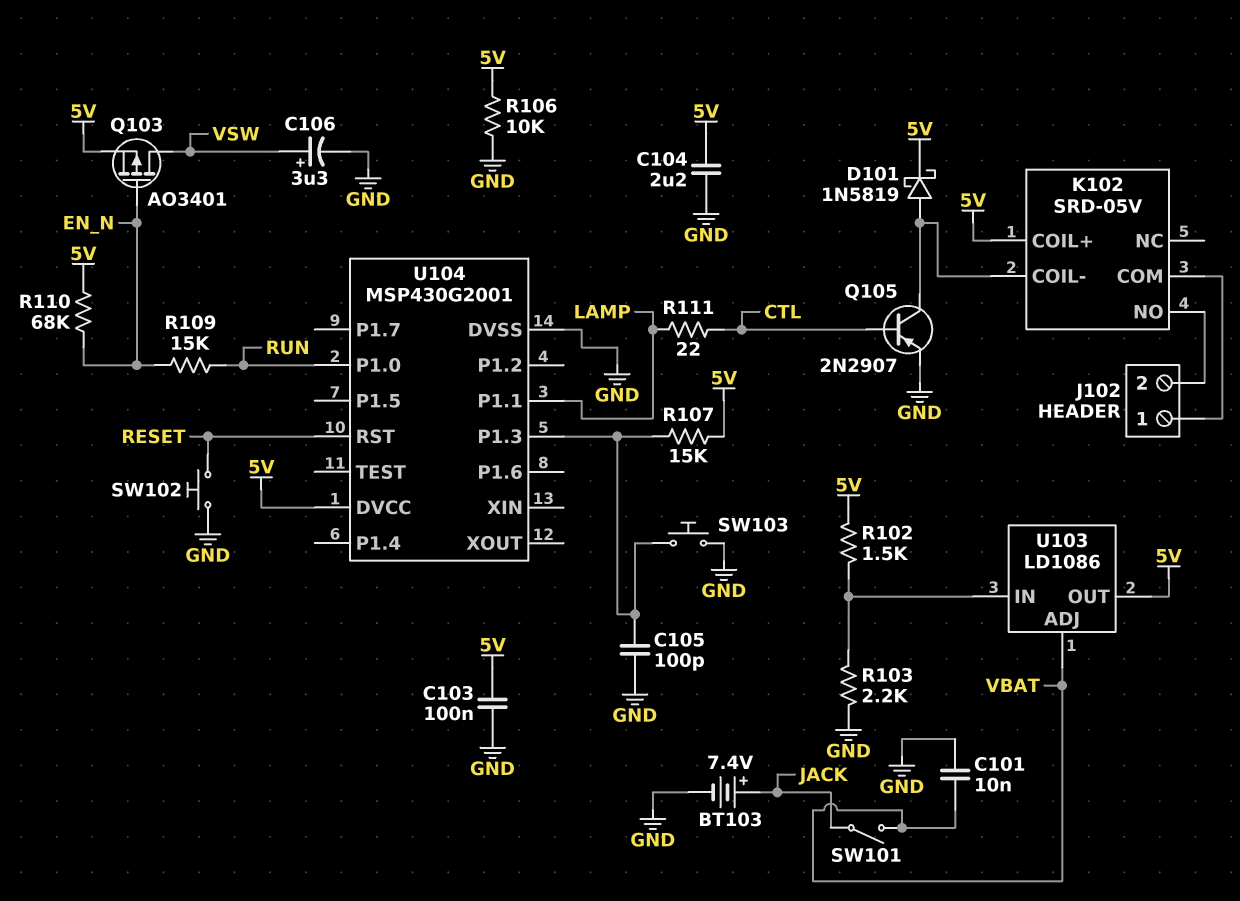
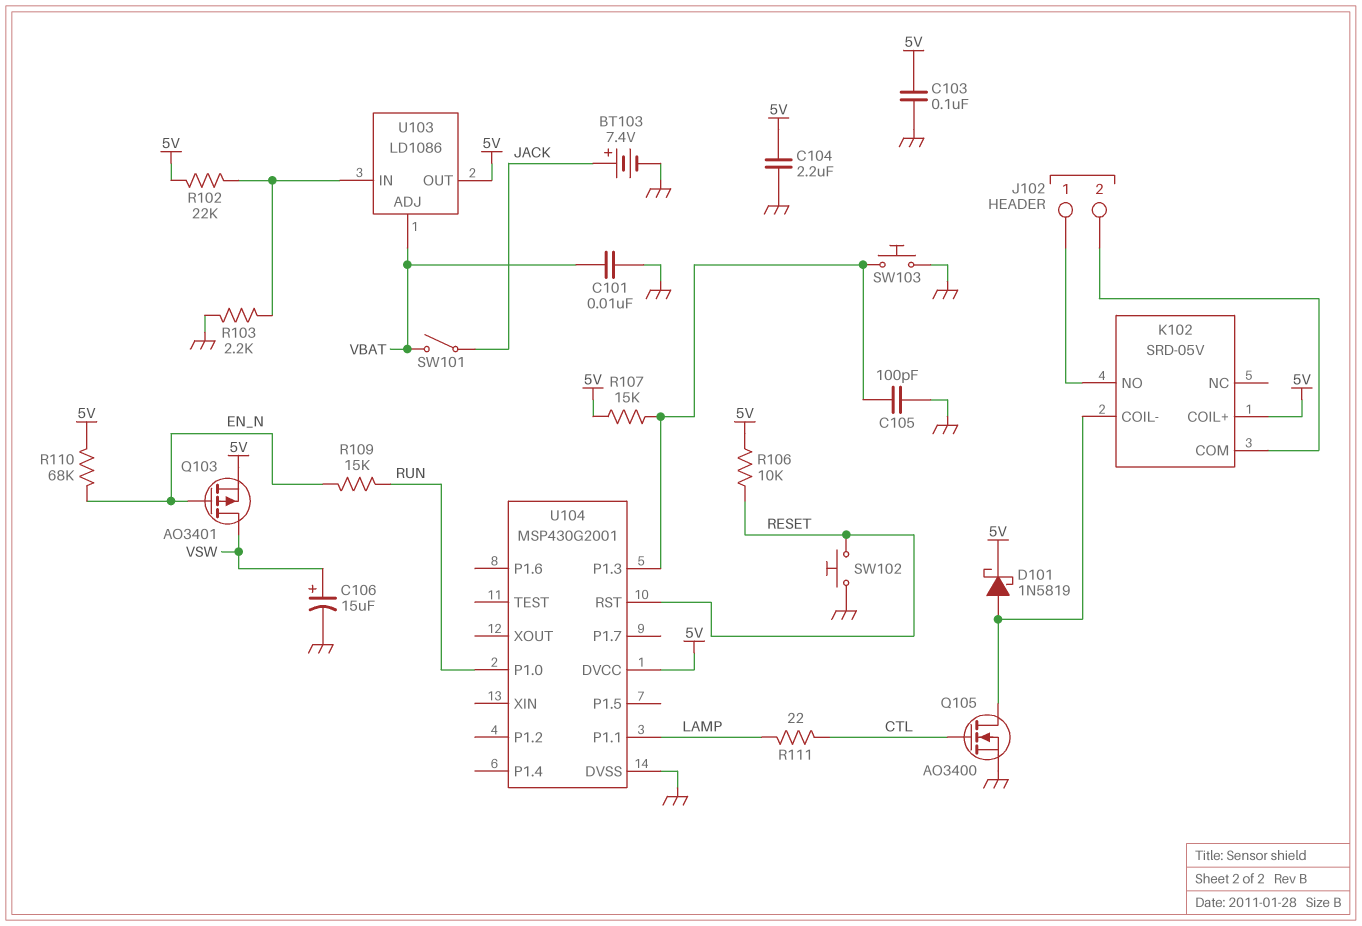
C106: 3.3uF (plus VSW, minus GND) -> 15uF (plus VSW, minus GND)
K102 pin COM: J102/1 -> J102/2
K102 pin NO: J102/2 -> J102/1
Q105: PNP 2N2907 (B CTL, C K102/COIL-, E GND) -> NMOS AO3400 (G CTL, D K102/COIL-, S GND)
R102: 1.5k (5V, U103/IN) -> 22k (5V, U103/IN)
R106: 10k (5V, GND) -> 10k (5V, RESET)

